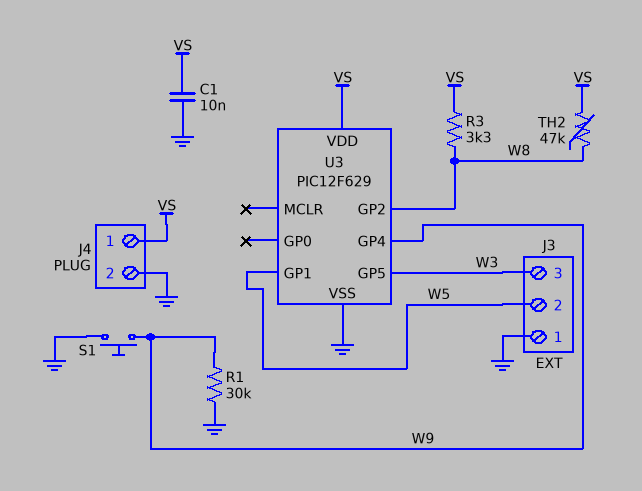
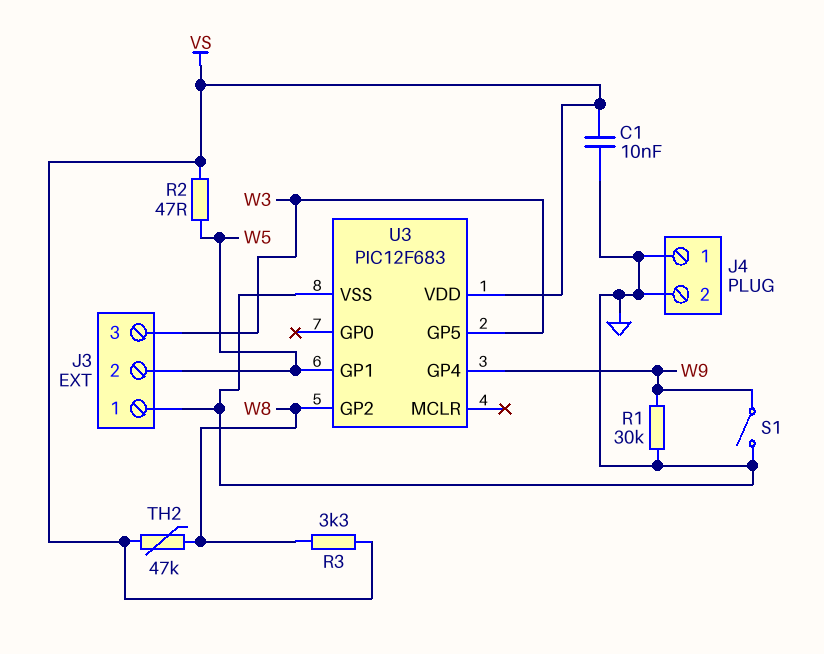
J4 pin 1: VS -> GND
R2: none -> 47 (VS, W5)
S1: button (GND, W9) -> switch (GND, W9)
U3: PIC12F629 -> PIC12F683

